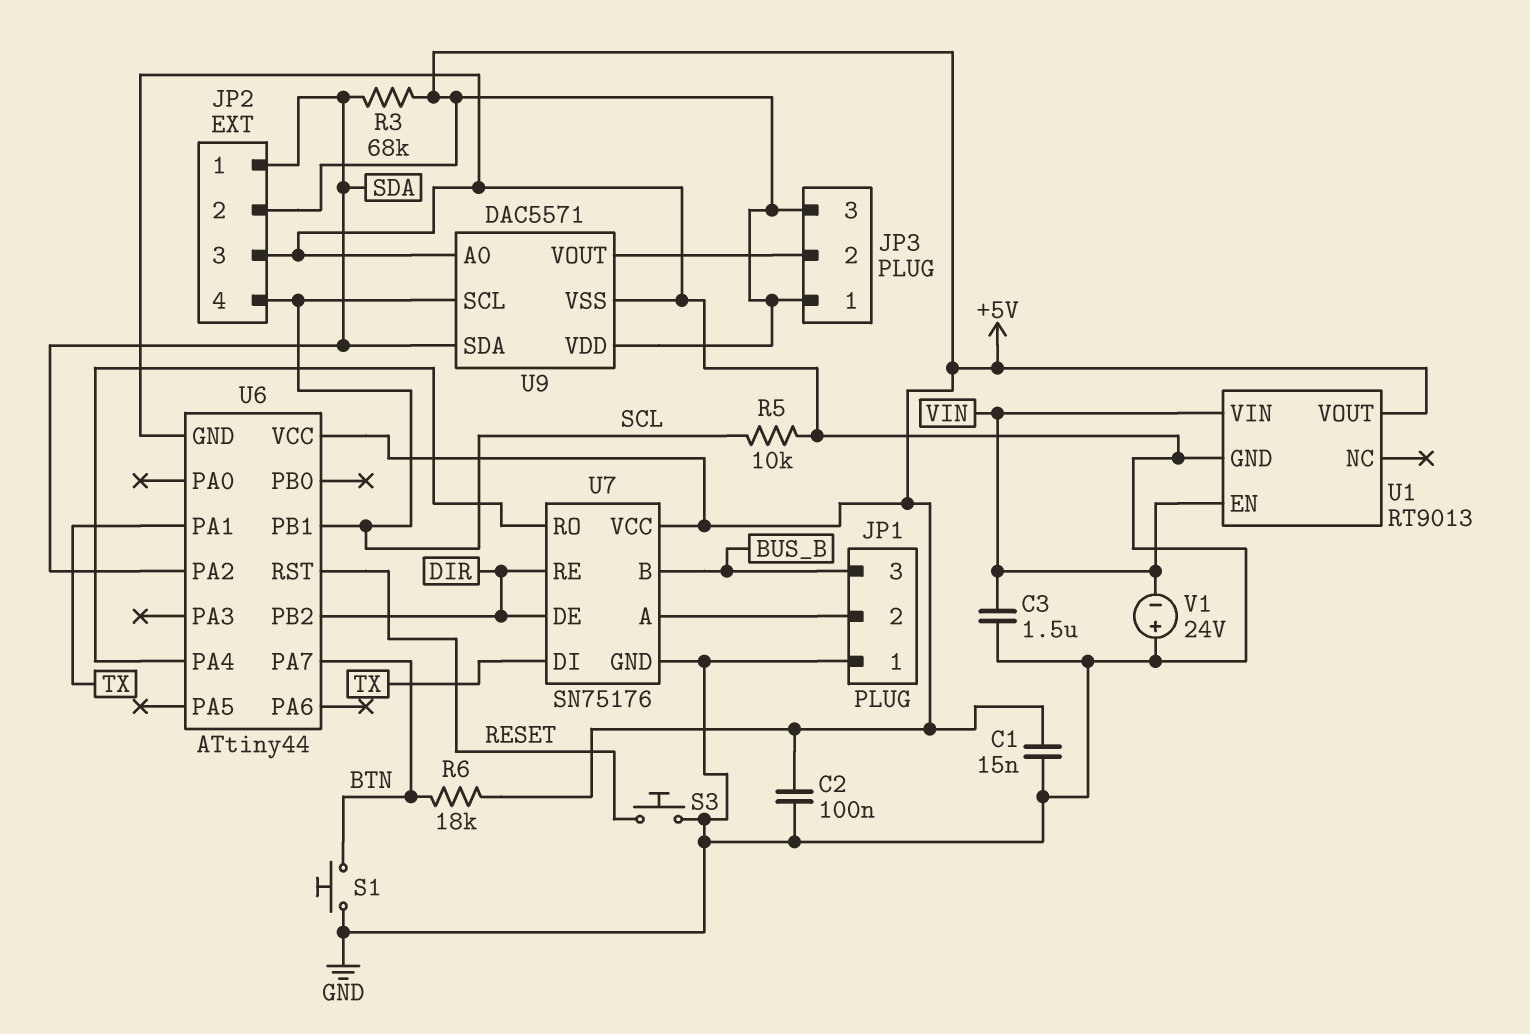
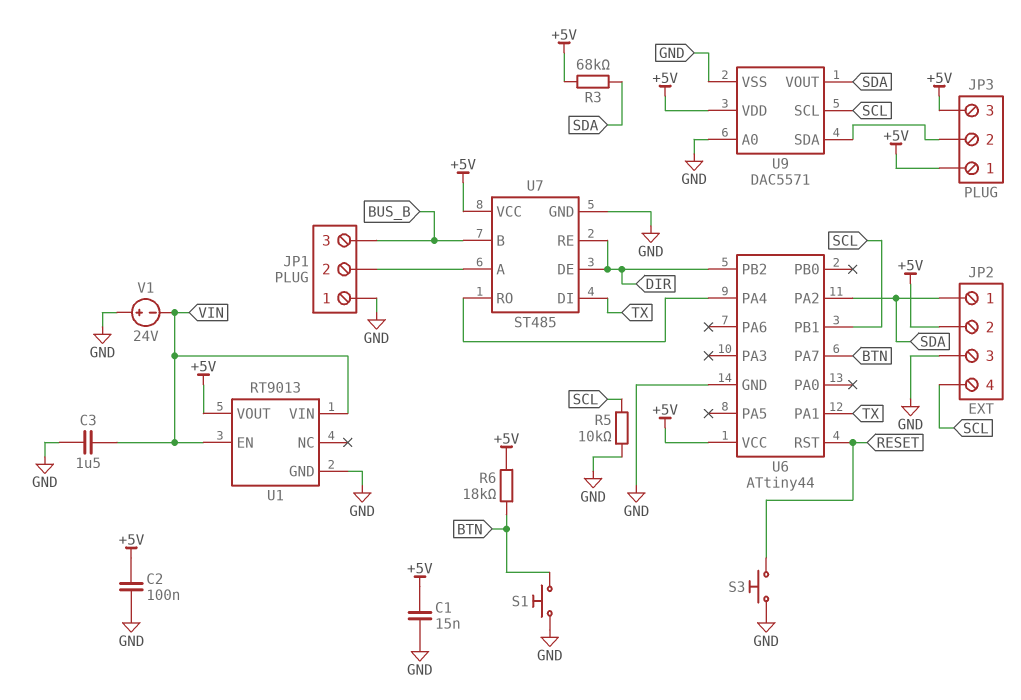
U7: SN75176 -> ST485
U9 pin SDA: SDA -> JP3/2
U9 pin VOUT: JP3/2 -> SDA

